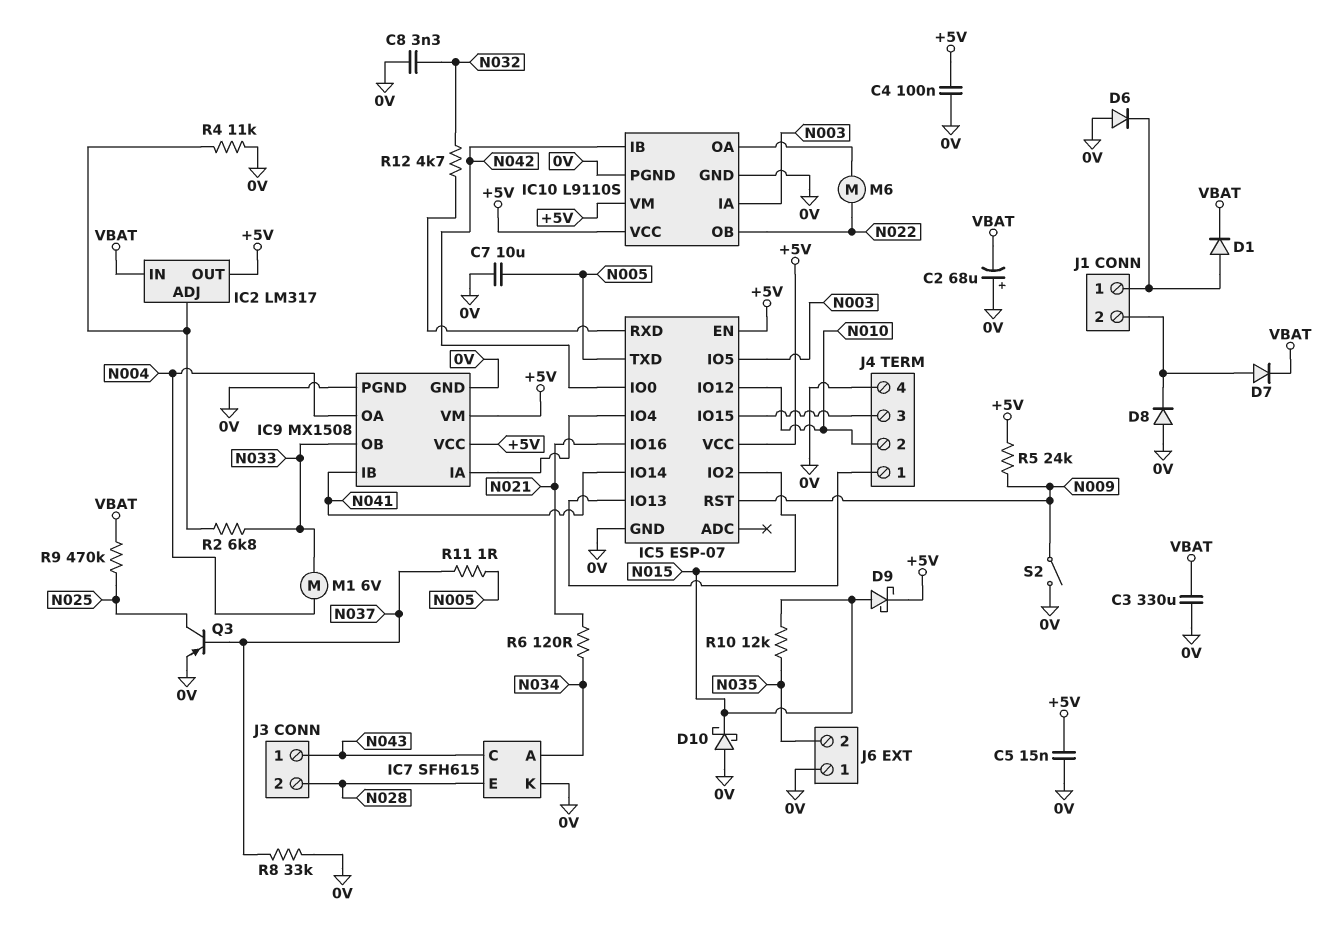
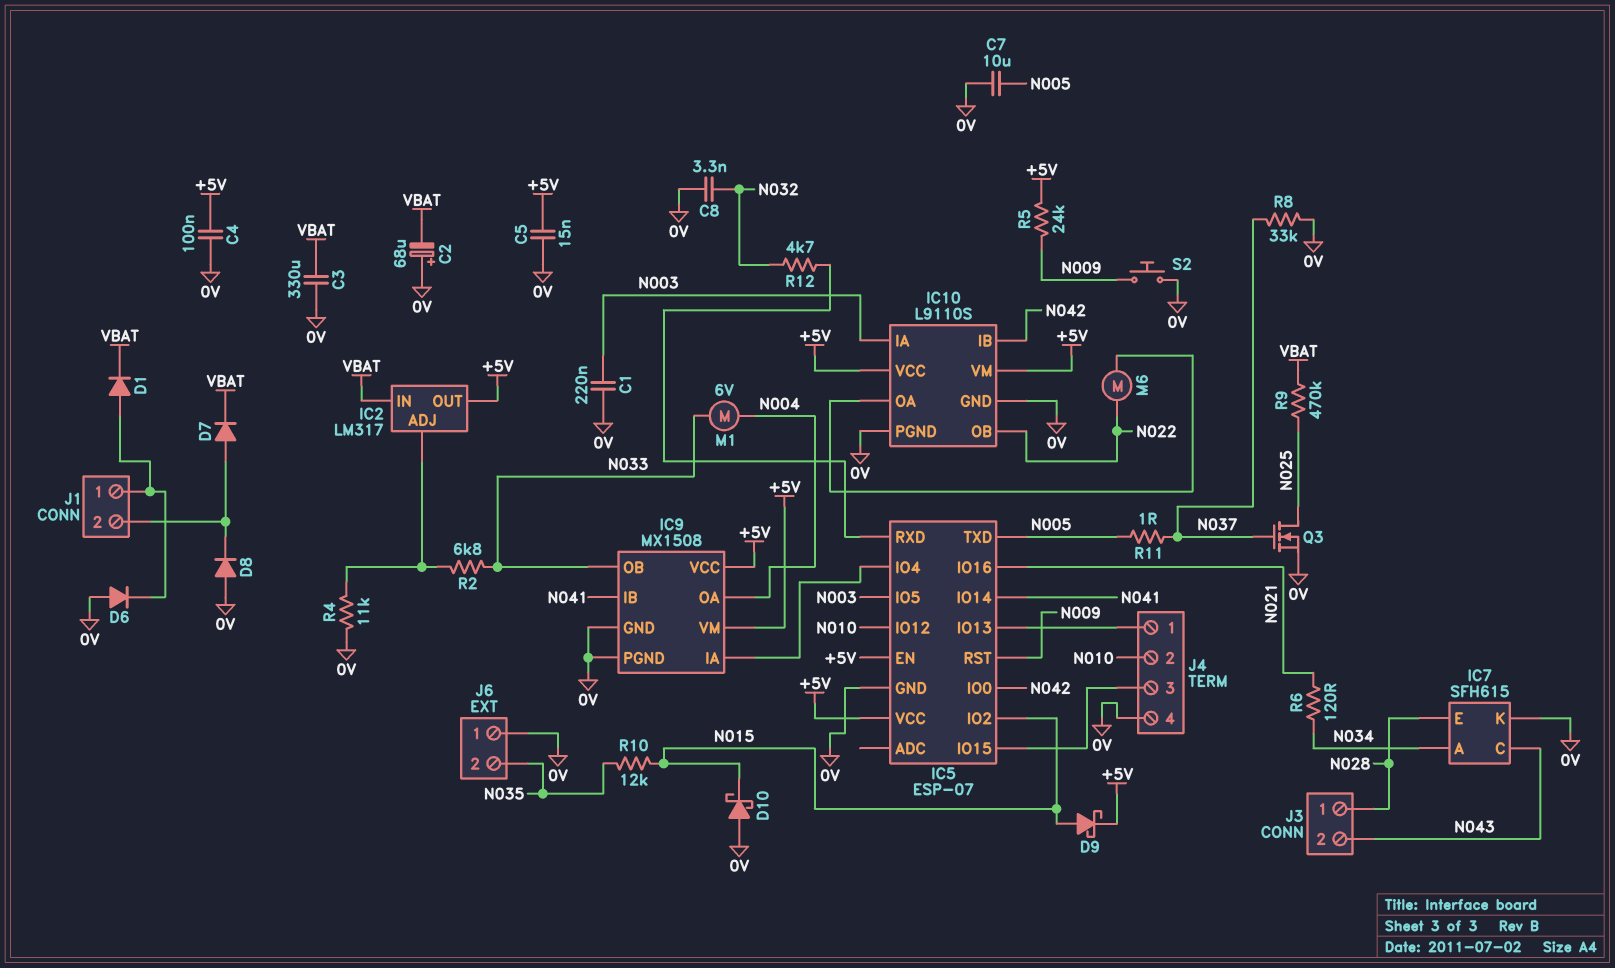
C1: none -> 220nF (0V, N003)
J3 pin 1: N043 -> N028
J3 pin 2: N028 -> N043
Q3: PNP (B N037, C N025, E 0V) -> NMOS (G N037, D N025, S 0V)
S2: switch (0V, N009) -> button (0V, N009)

